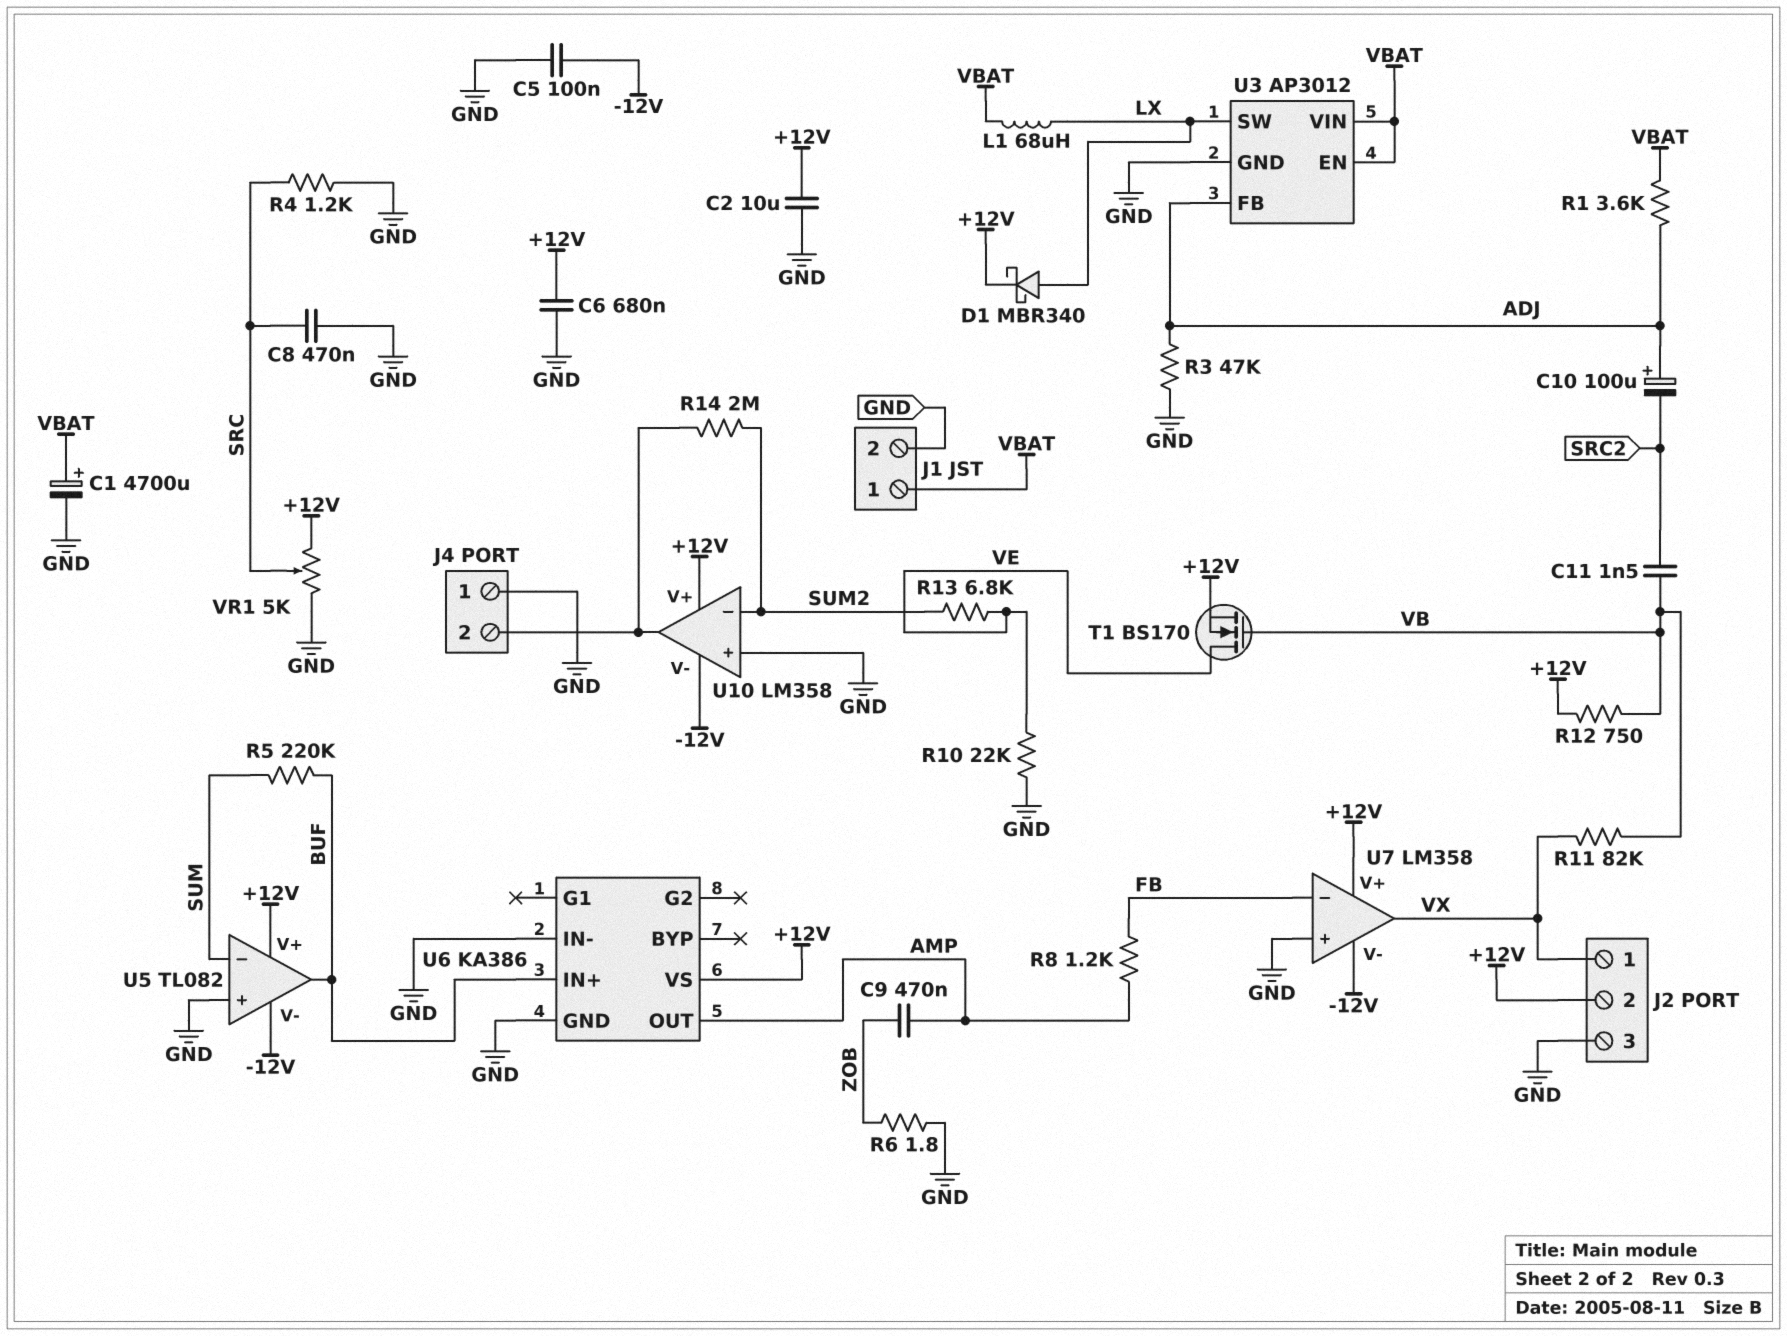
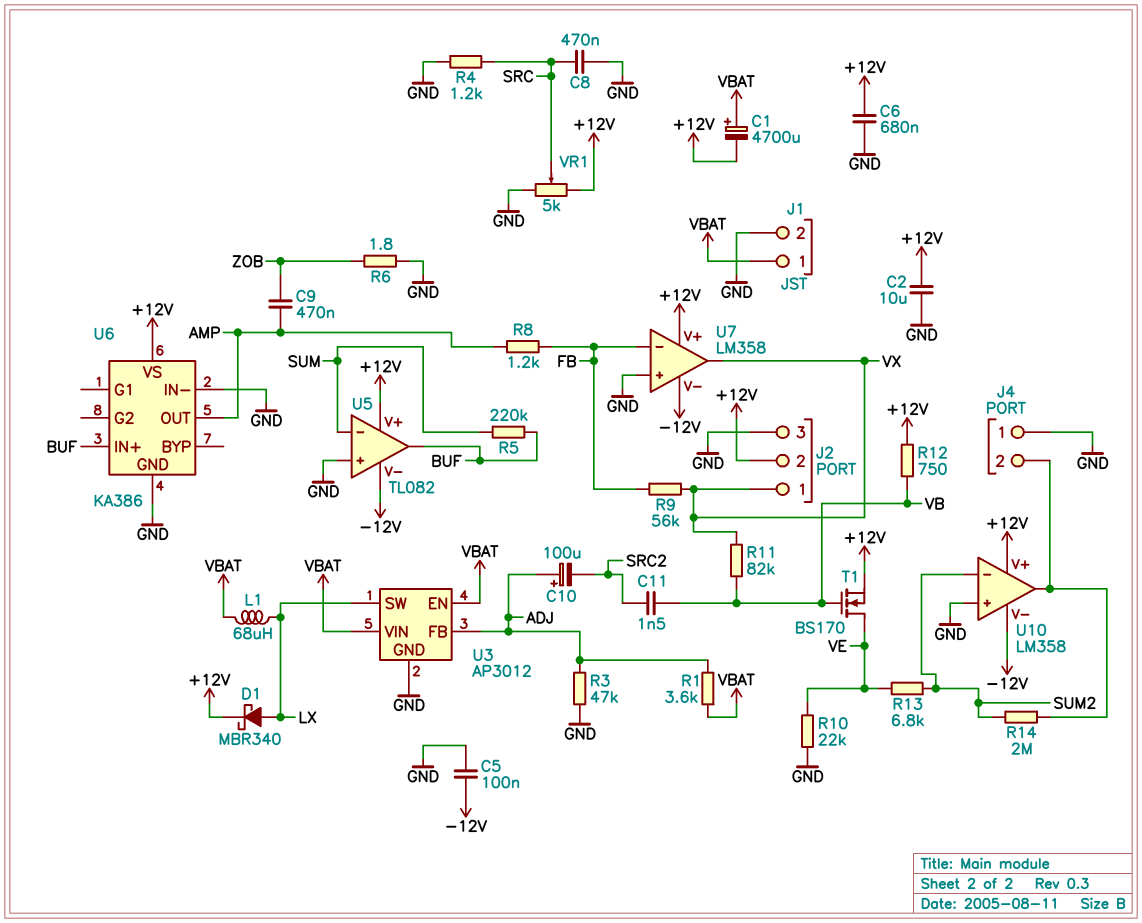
C1: 4700uF (plus VBAT, minus GND) -> 4700uF (plus VBAT, minus +12V)
R9: none -> 56k (FB, VX)

